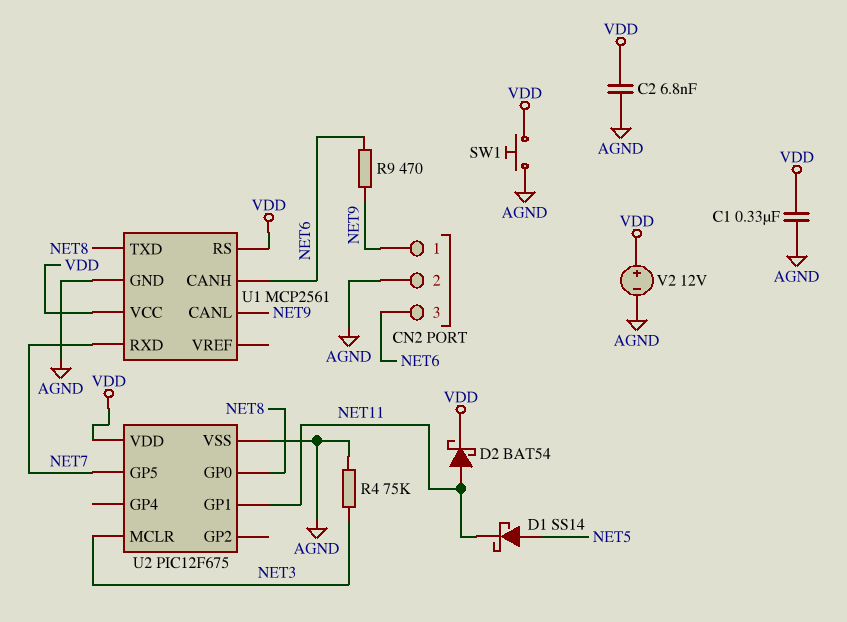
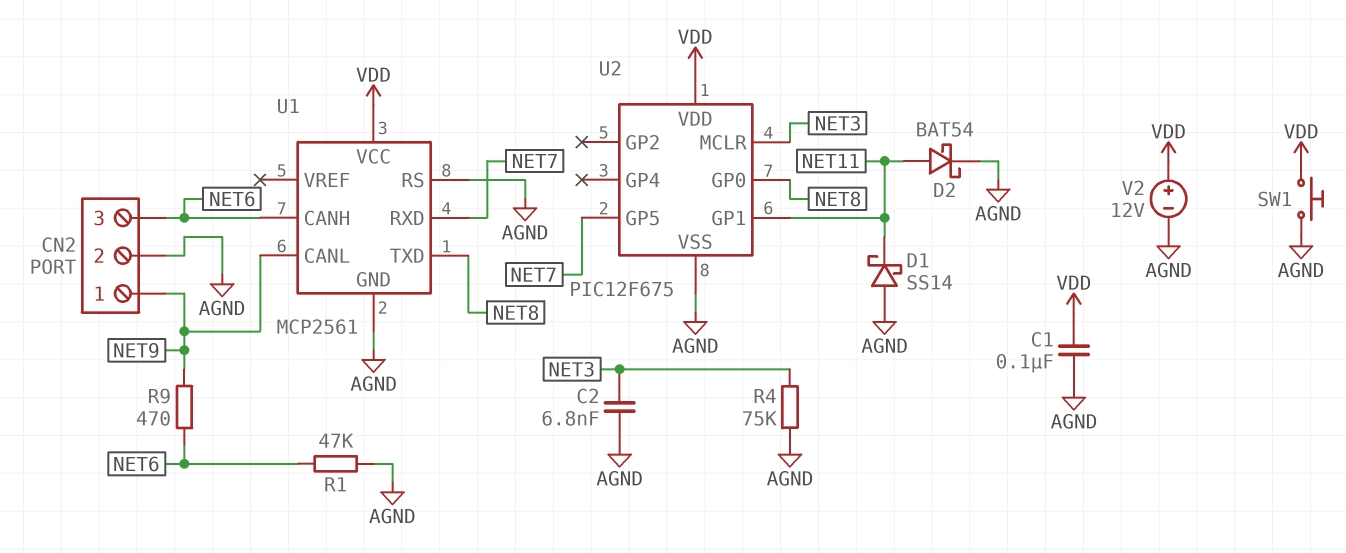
C1: 330nF (AGND, VDD) -> 100nF (AGND, VDD)
C2: 6.8nF (AGND, VDD) -> 6.8nF (AGND, NET3)
D1: schottky SS14 (A NET5, K NET11) -> schottky SS14 (A AGND, K NET11)
D2: schottky BAT54 (A NET11, K VDD) -> schottky BAT54 (A NET11, K AGND)
R1: none -> 47k (AGND, NET6)
U1 pin RS: VDD -> AGND

